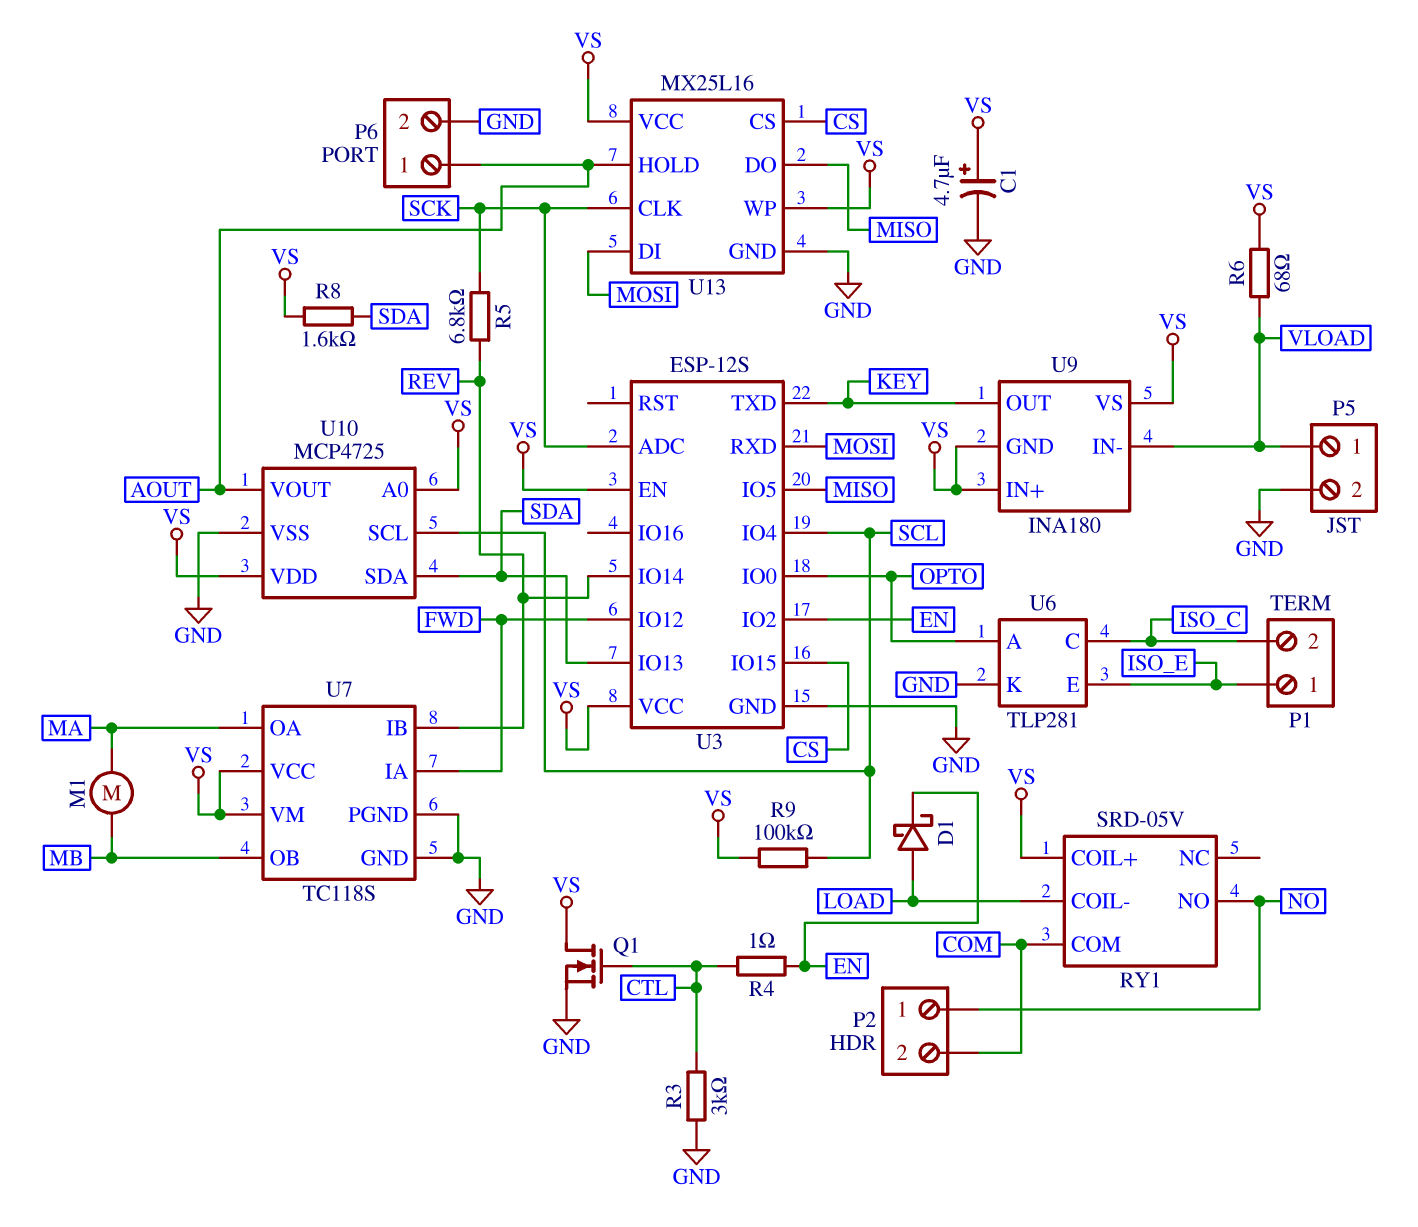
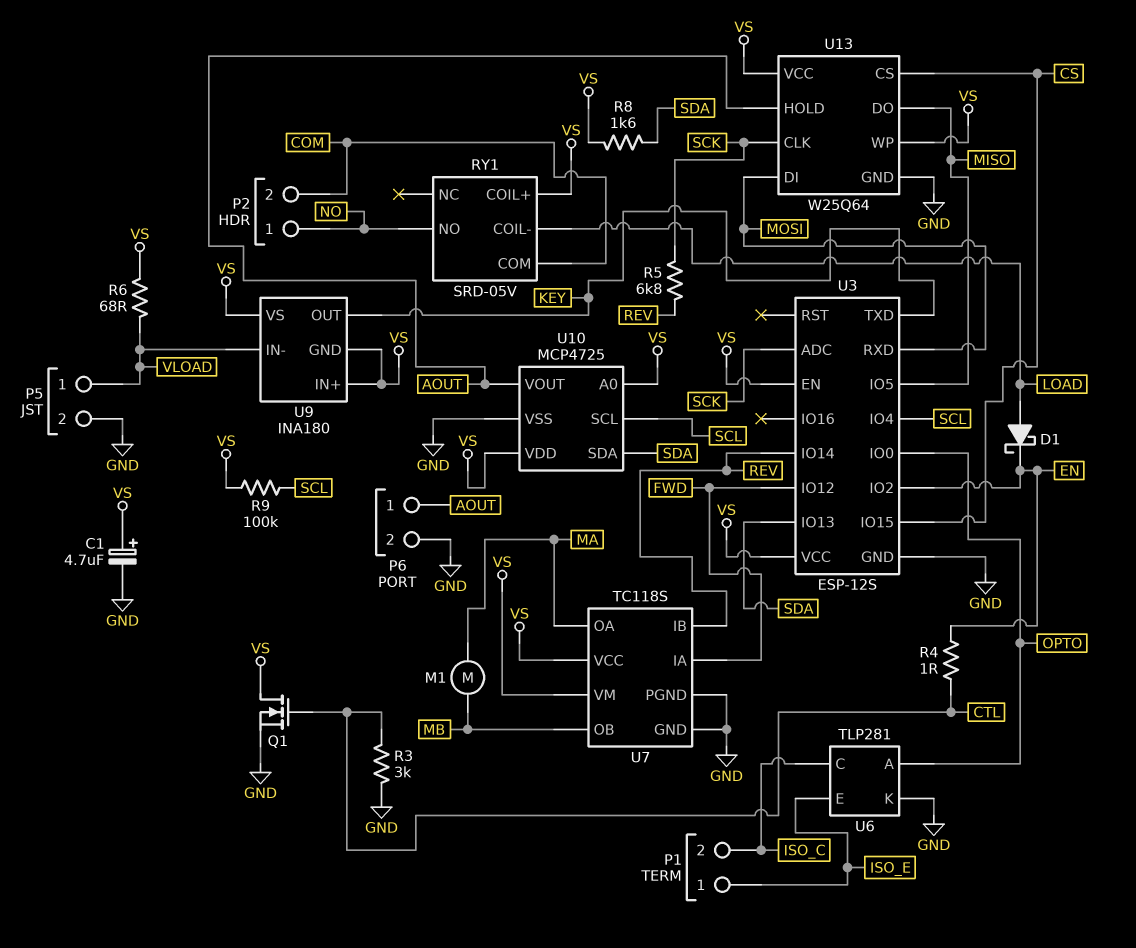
U13: MX25L16 -> W25Q64

